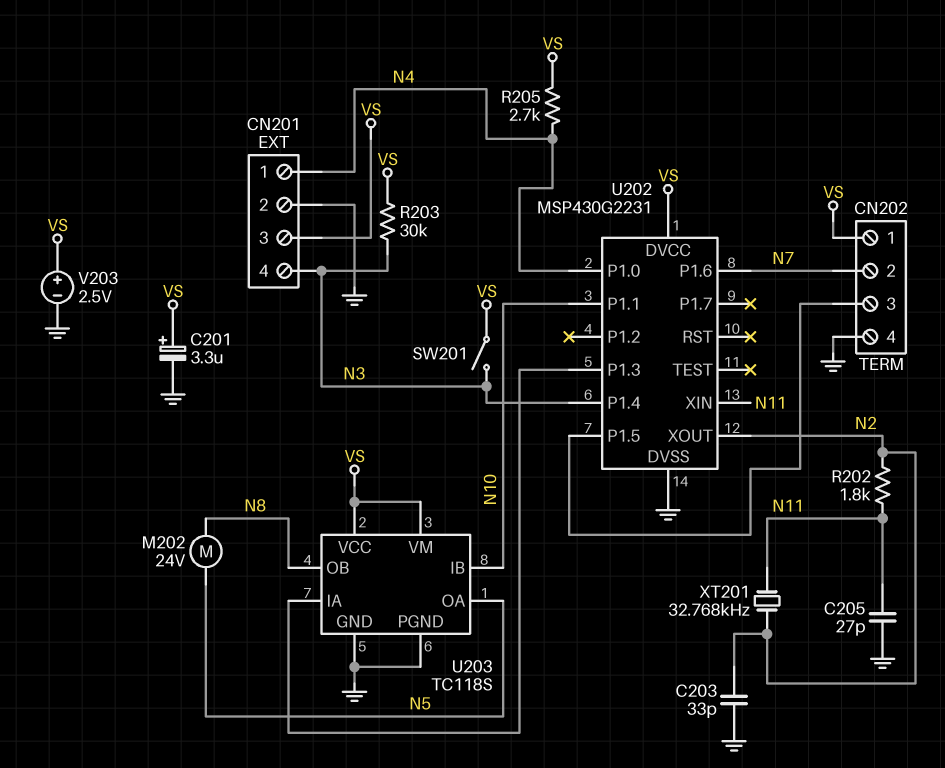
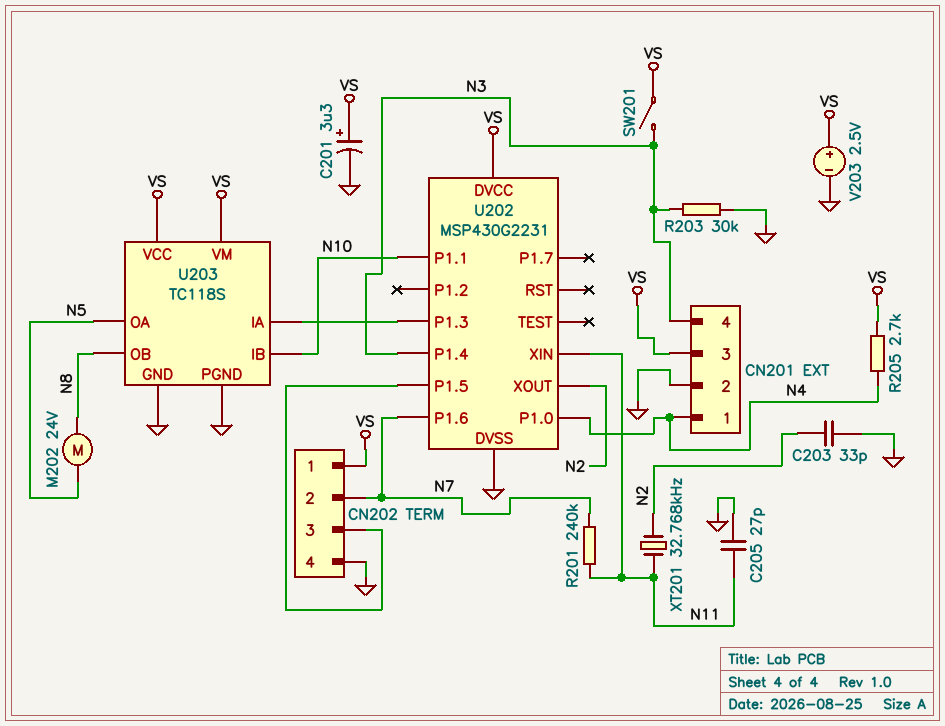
R201: none -> 240k (N7, N11)
R202: 1.8k (N2, N11) -> none
R203: 30k (N3, VS) -> 30k (GND, N3)

